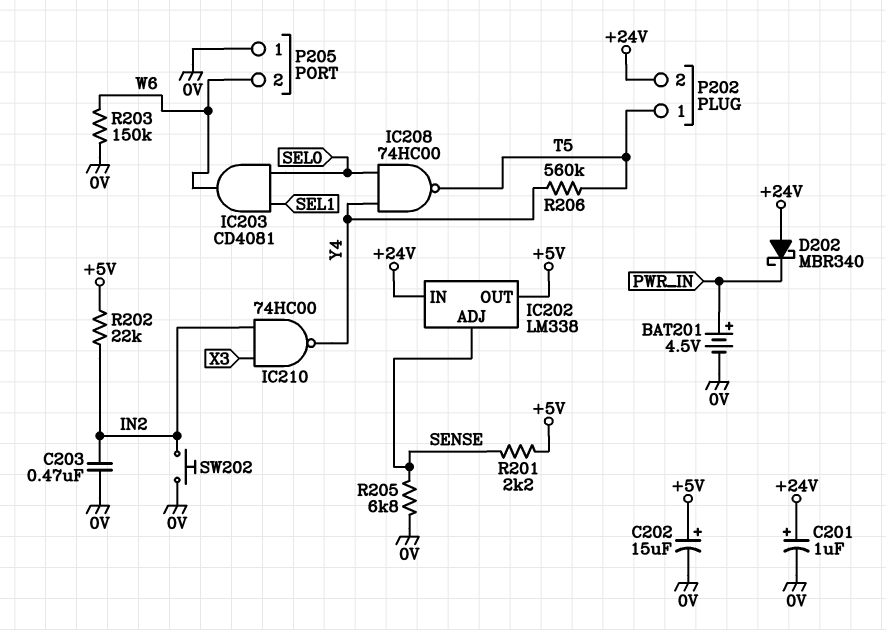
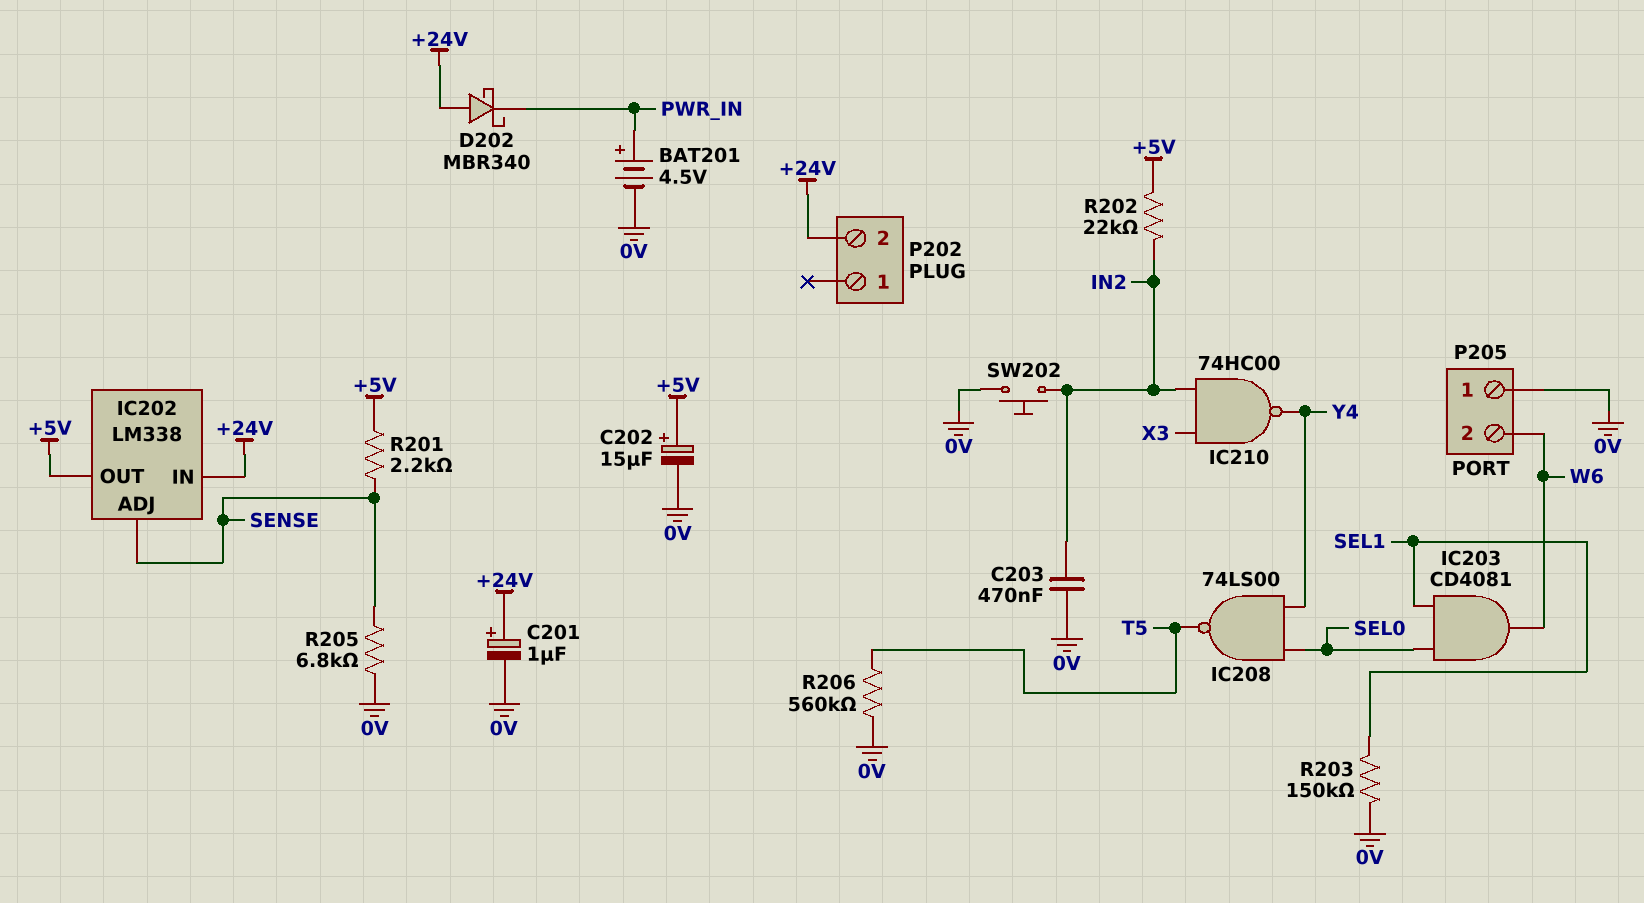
IC208: NAND 74HC00 (in SEL0, in Y4, out T5) -> NAND 74LS00 (in SEL0, in Y4, out T5)
P202 pin 1: T5 -> none
R203: 150k (0V, W6) -> 150k (0V, SEL1)
R206: 560k (T5, Y4) -> 560k (0V, T5)

